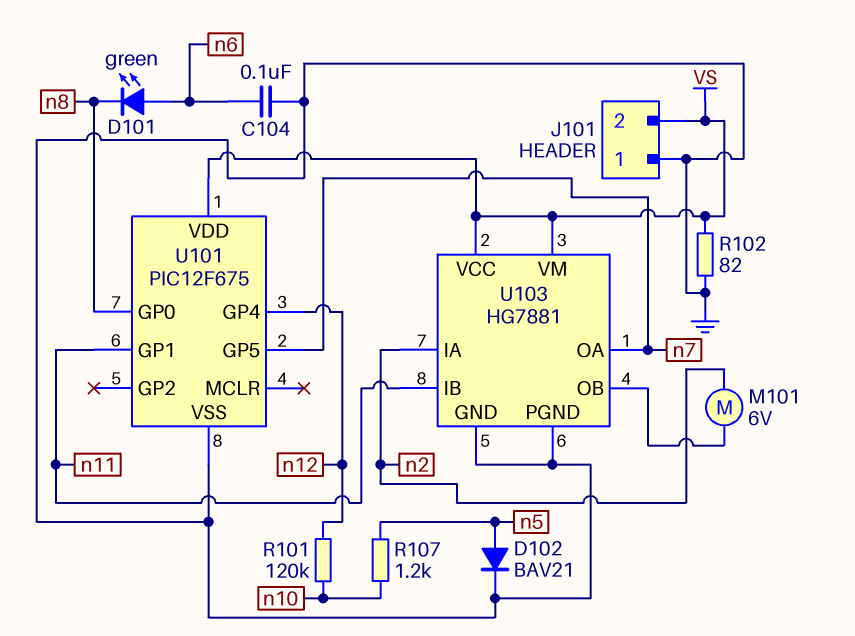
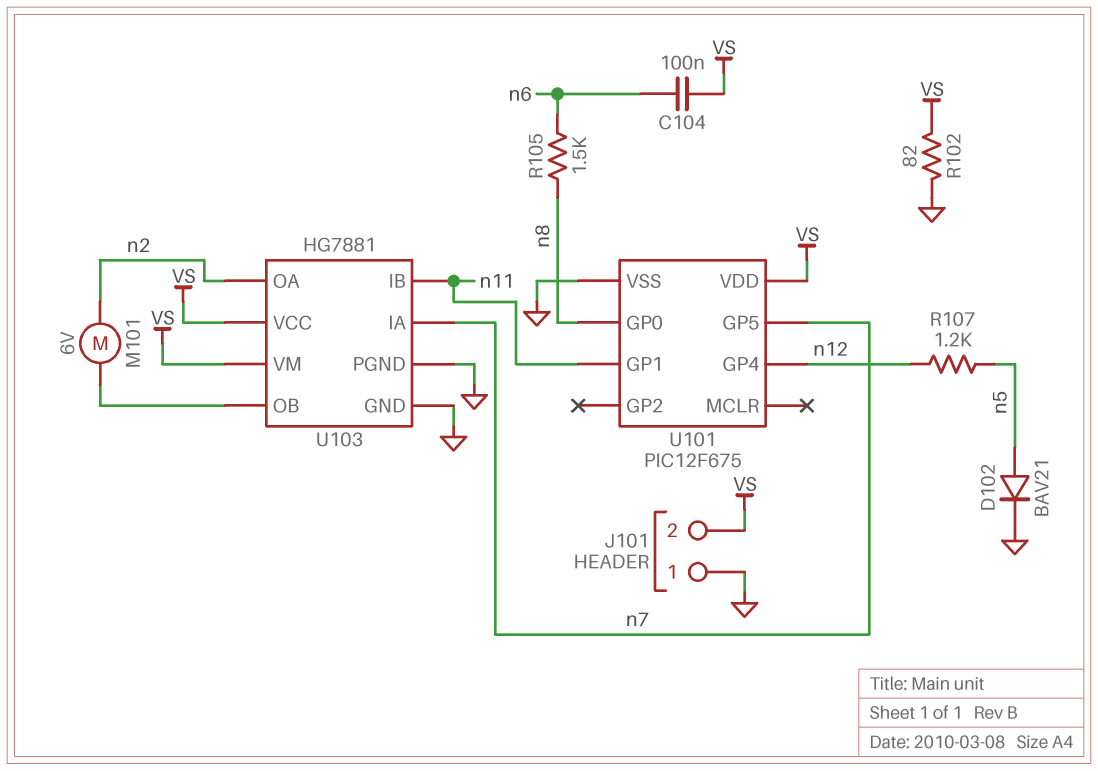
C104: 100nF (GND, n6) -> 100nF (VS, n6)
D101: LED green (A n6, K n8) -> none
R101: 120k (n10, n12) -> none
R105: none -> 1.5k (n6, n8)
R107: 1.2k (n5, n10) -> 1.2k (n5, n12)
U103 pin IA: n2 -> n7
U103 pin OA: n7 -> n2

